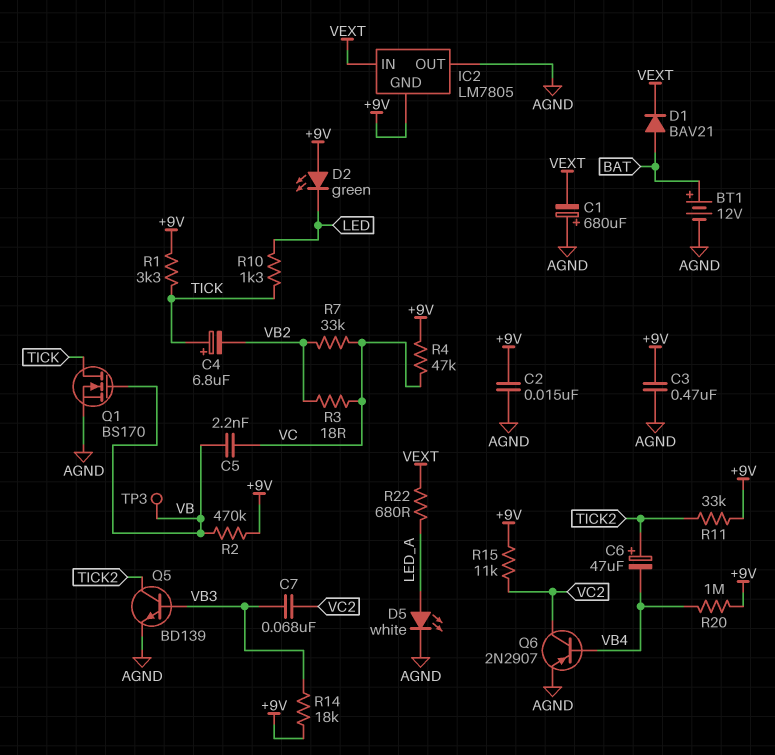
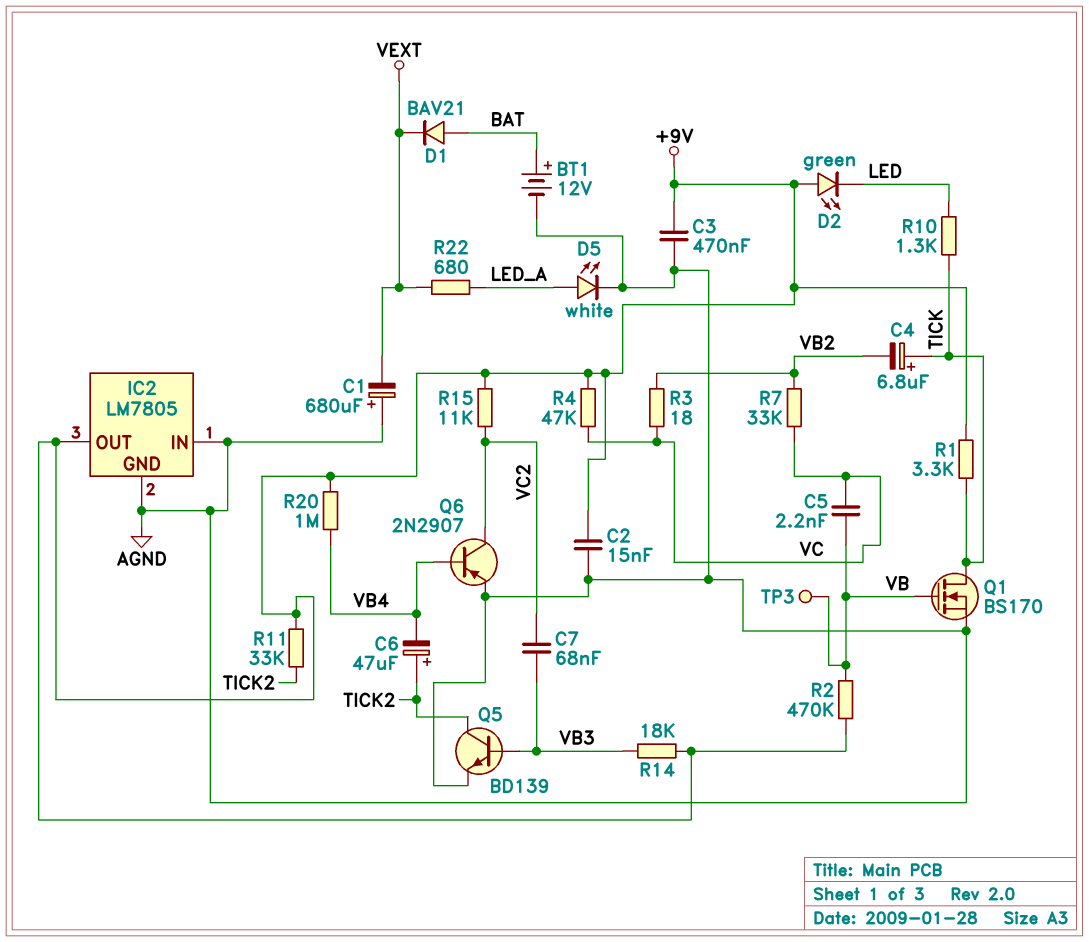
IC2 pin GND: +9V -> AGND
IC2 pin IN: VEXT -> AGND
IC2 pin OUT: AGND -> +9V

